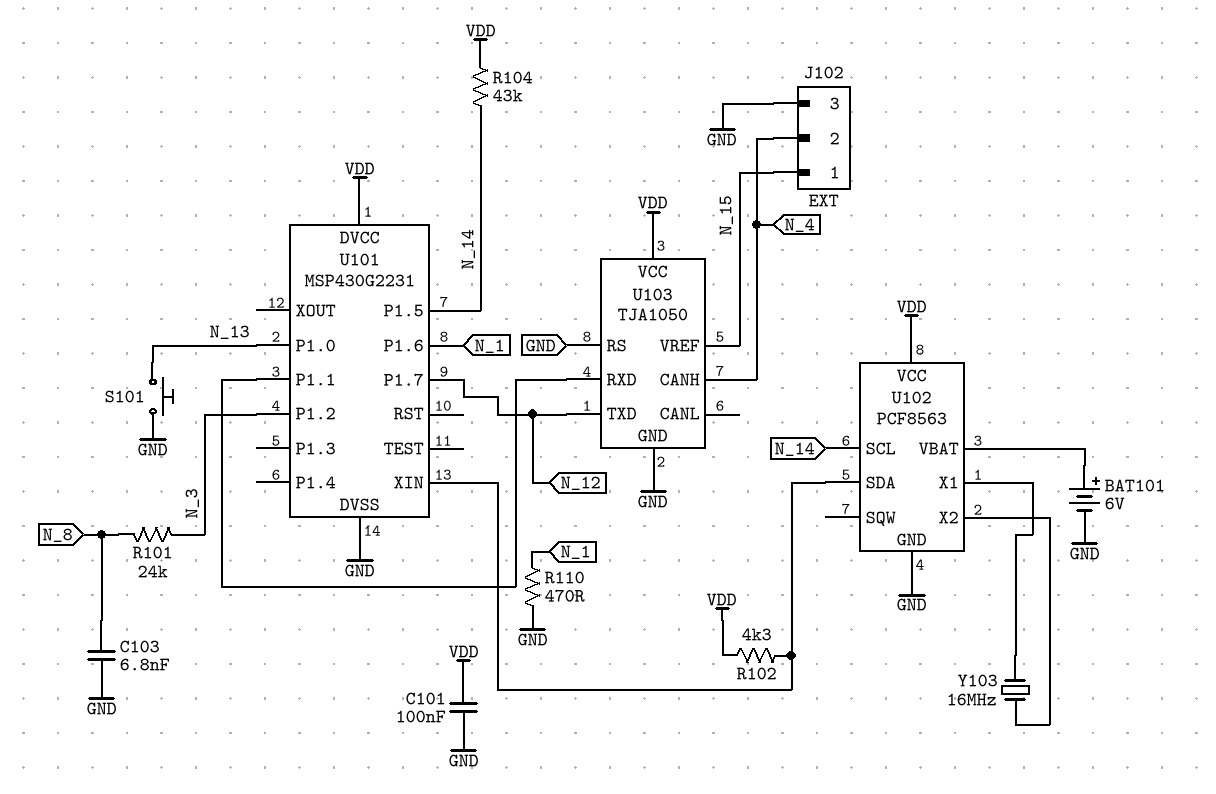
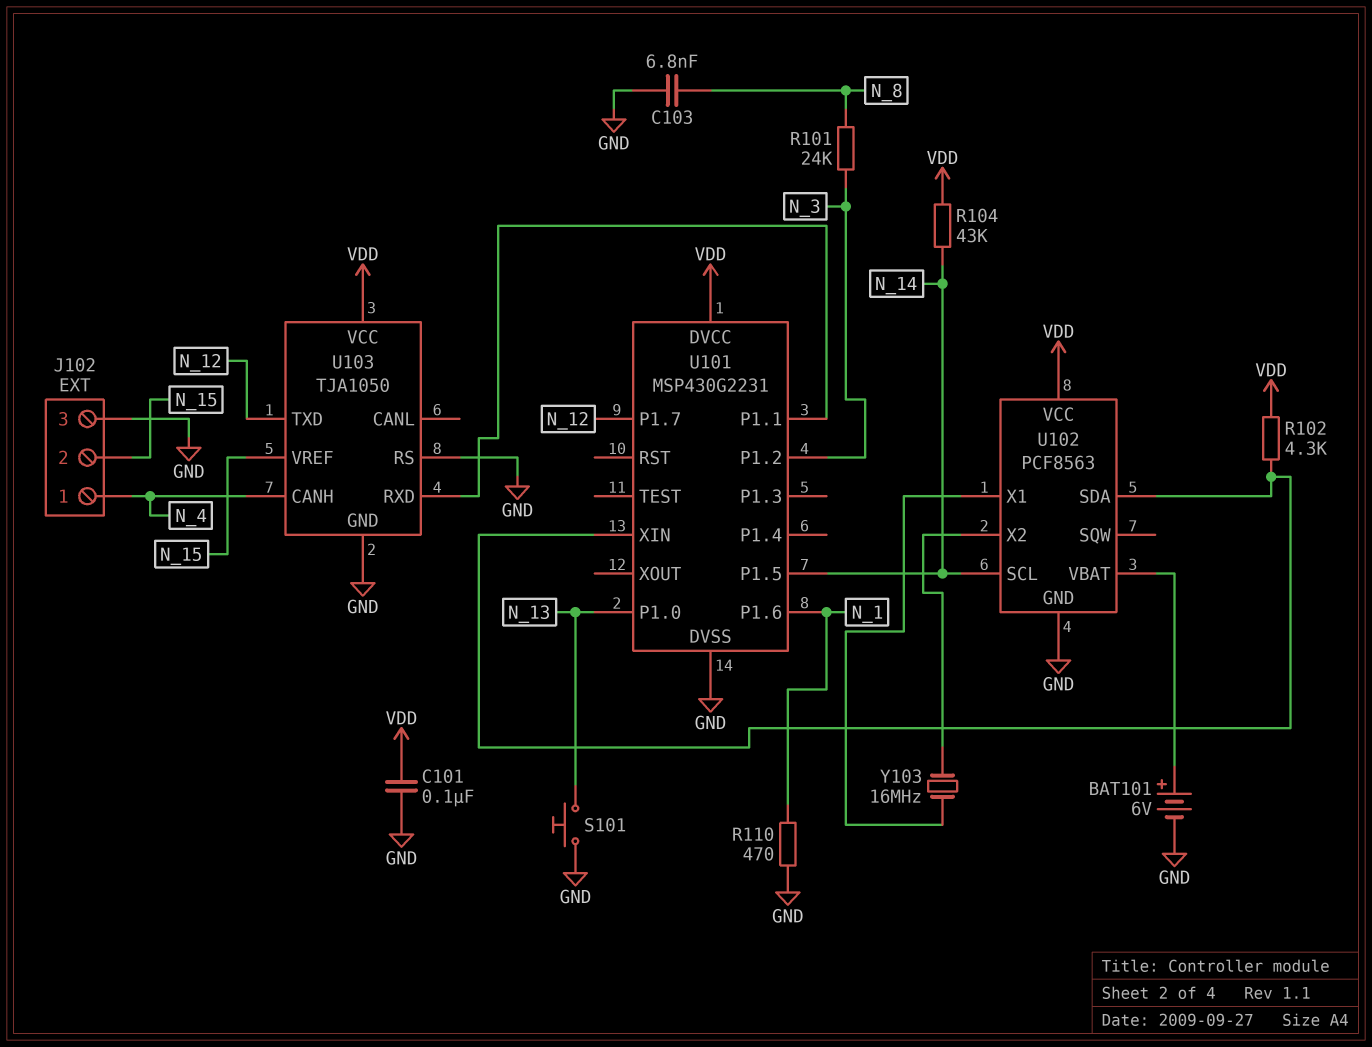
J102 pin 1: N_15 -> N_4
J102 pin 2: N_4 -> N_15

